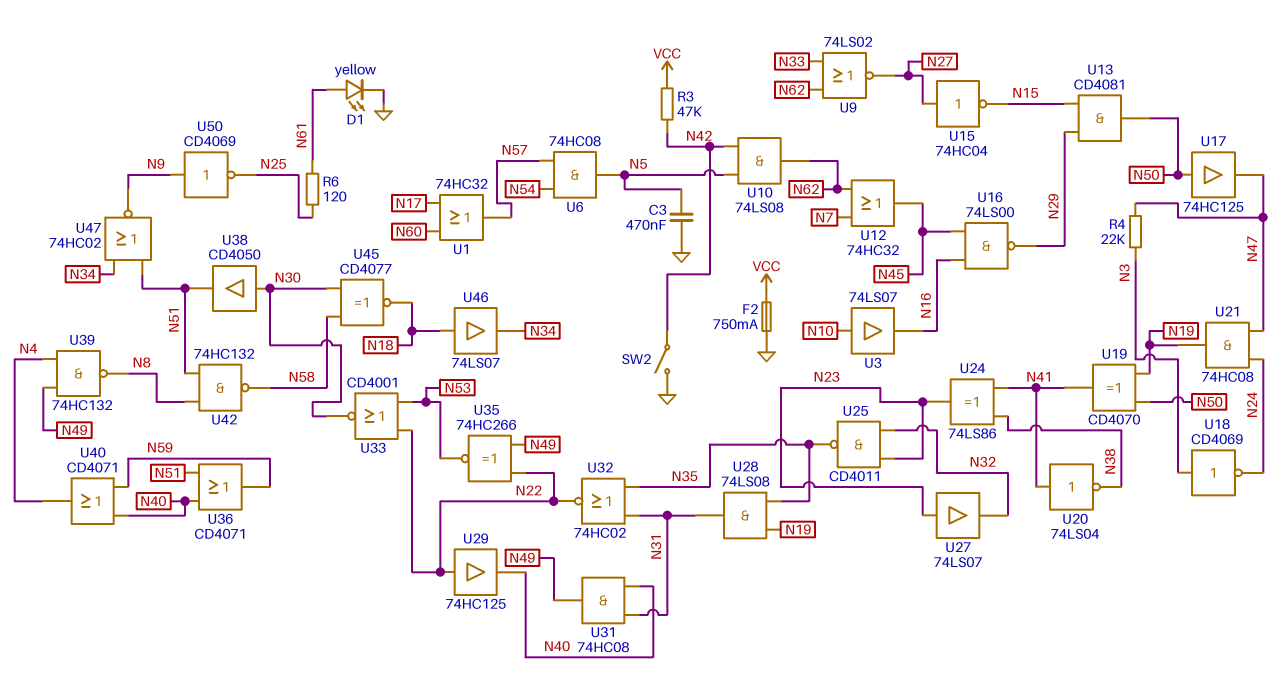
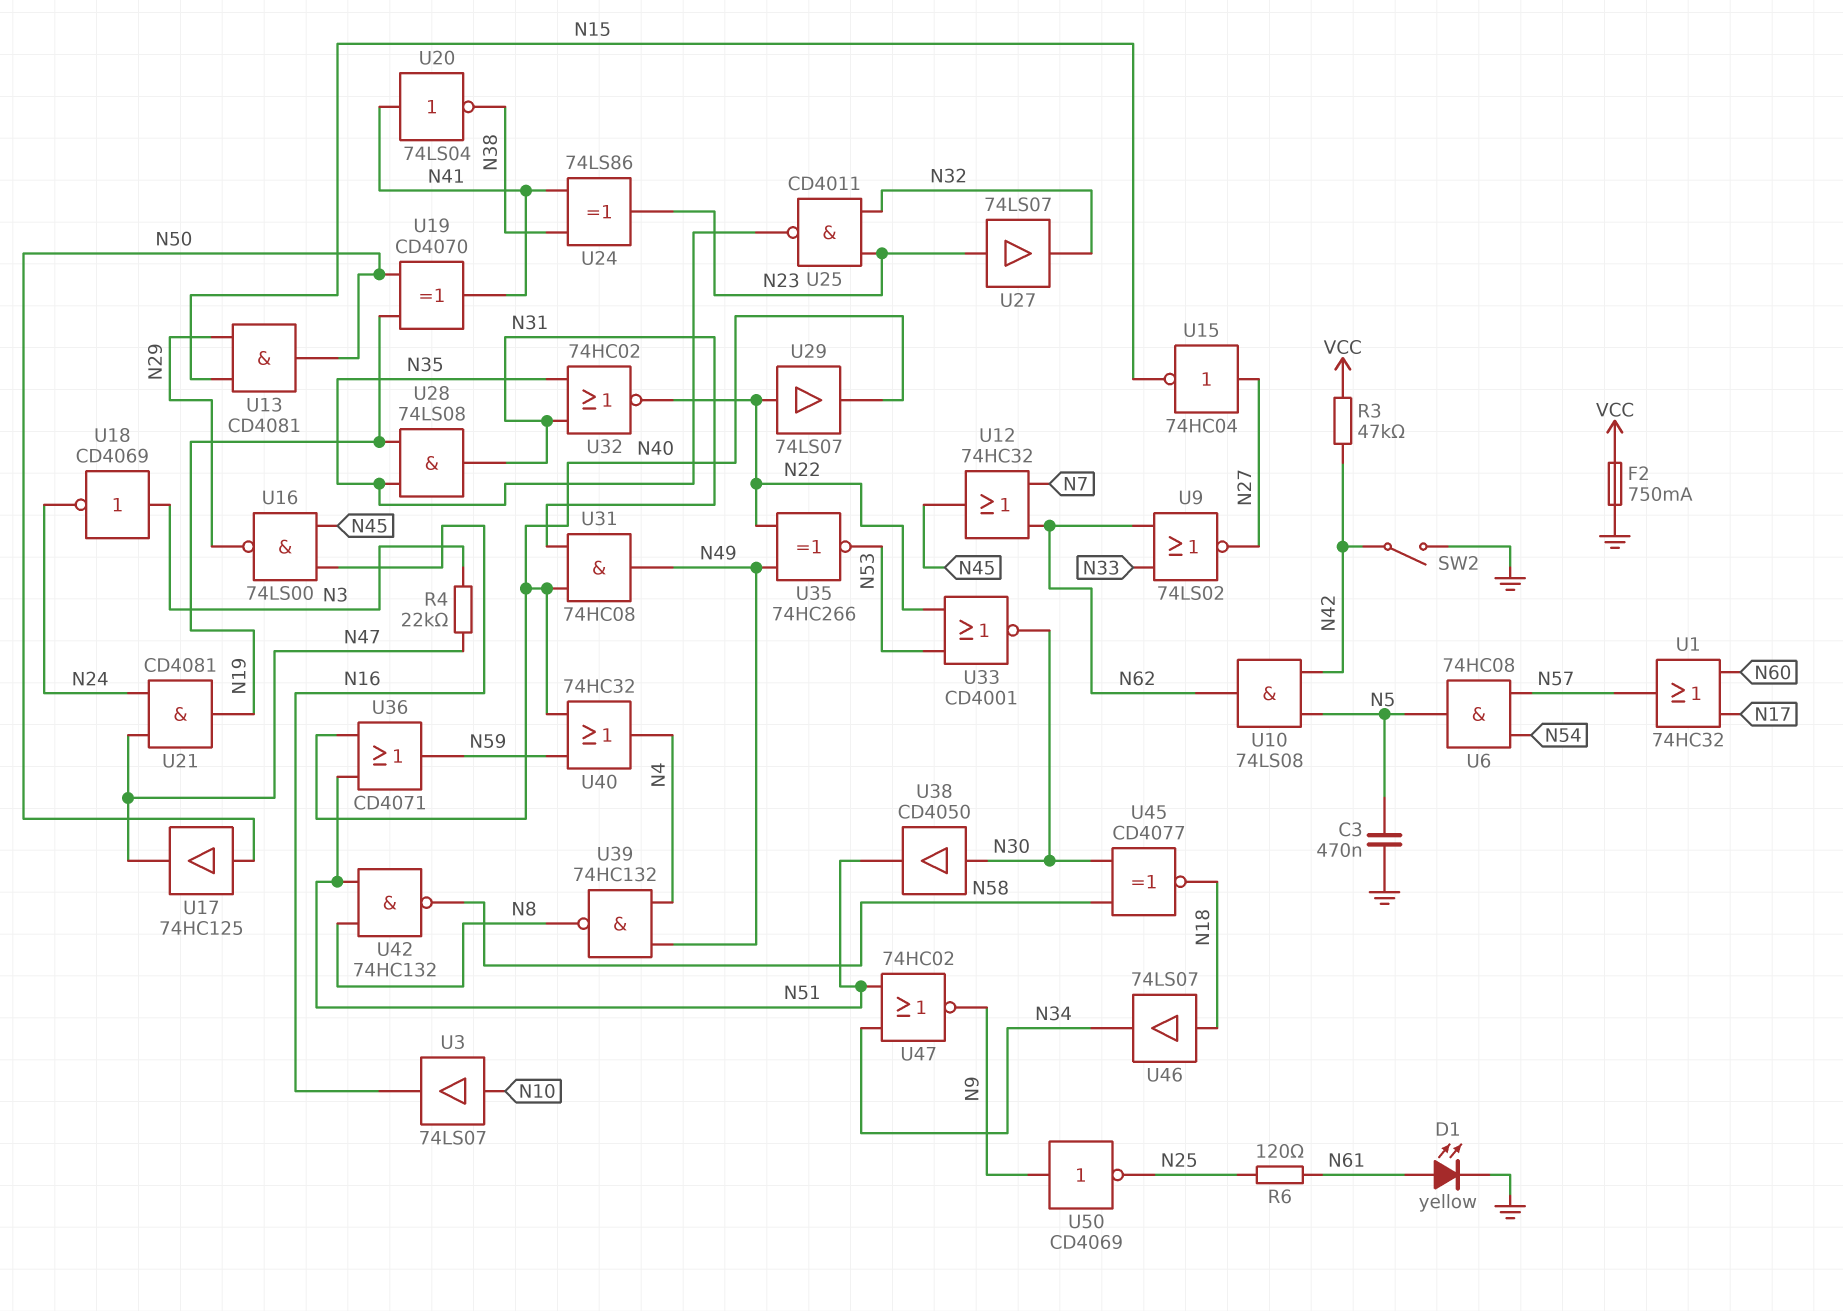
U21: AND 74HC08 (in N24, in N47, out N19) -> AND CD4081 (in N24, in N47, out N19)
U29: buffer 74HC125 (in N22, out N40) -> buffer 74LS07 (in N22, out N40)
U40: OR CD4071 (in N40, in N59, out N4) -> OR 74HC32 (in N40, in N59, out N4)

